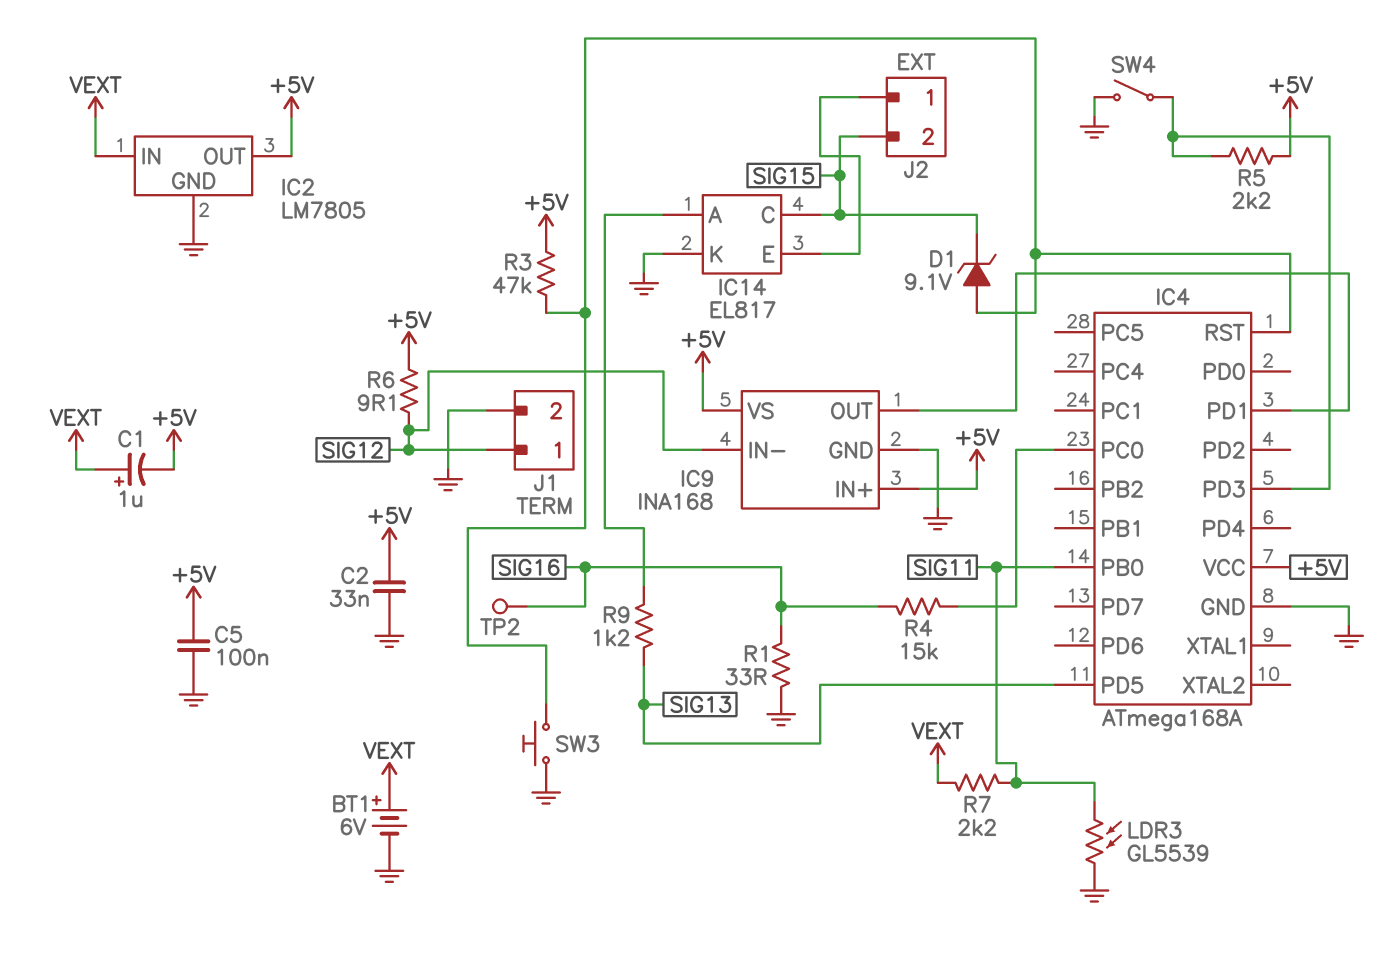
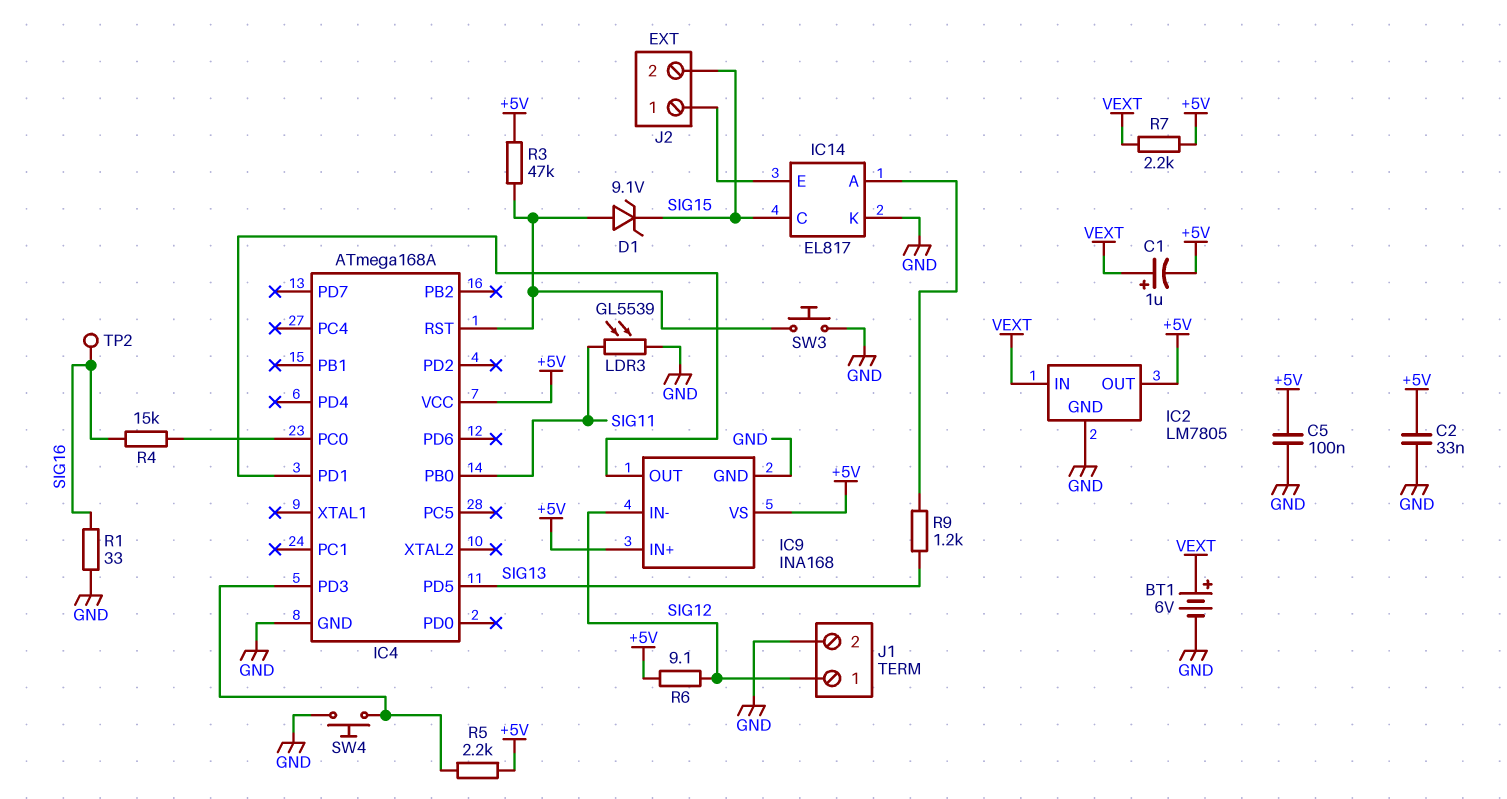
R7: 2.2k (SIG11, VEXT) -> 2.2k (+5V, VEXT)
SW4: switch (GND, IC4/PD3) -> button (GND, IC4/PD3)

